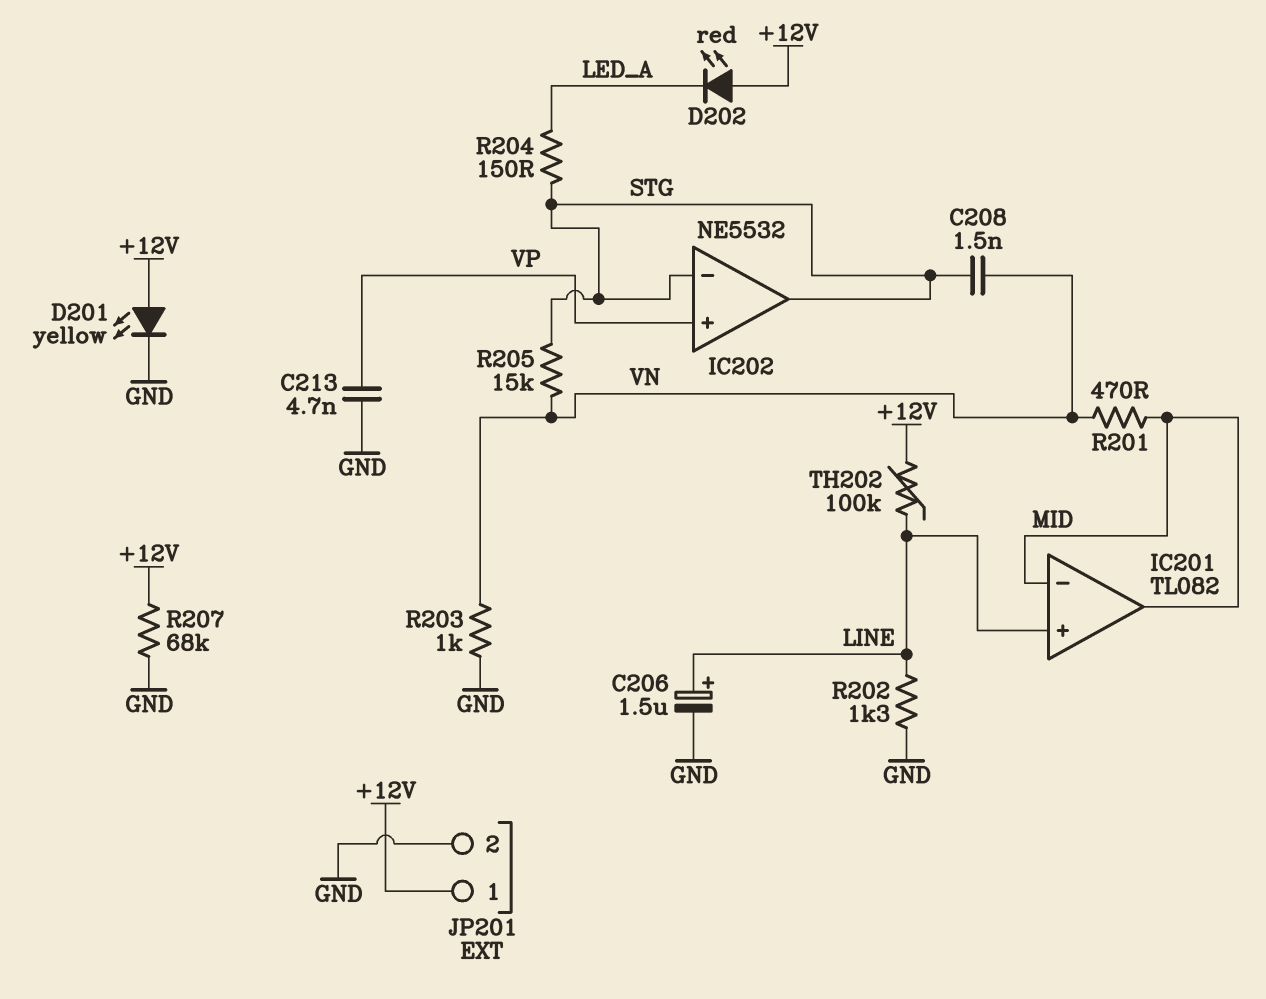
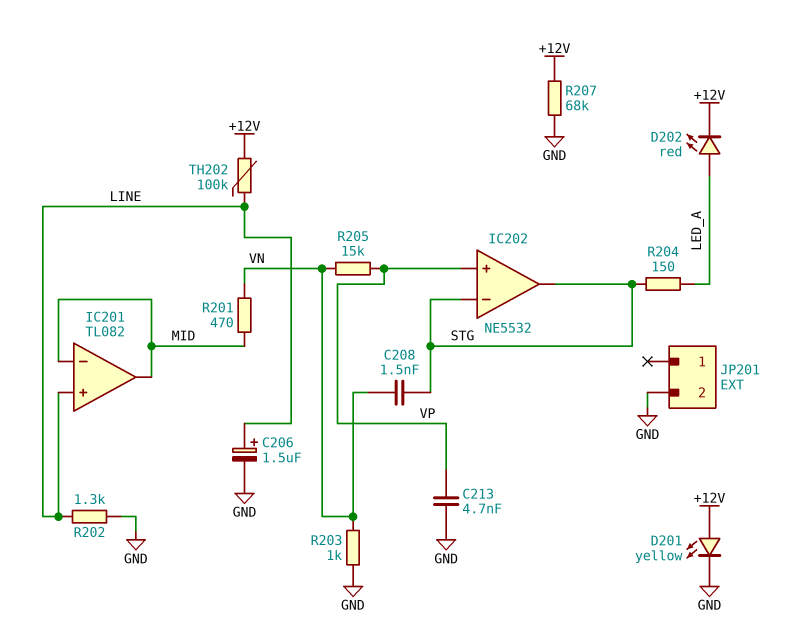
D202: LED red (A +12V, K LED_A) -> LED red (A LED_A, K +12V)
JP201 pin 1: +12V -> none
R205: 15k (STG, VN) -> 15k (VN, VP)

